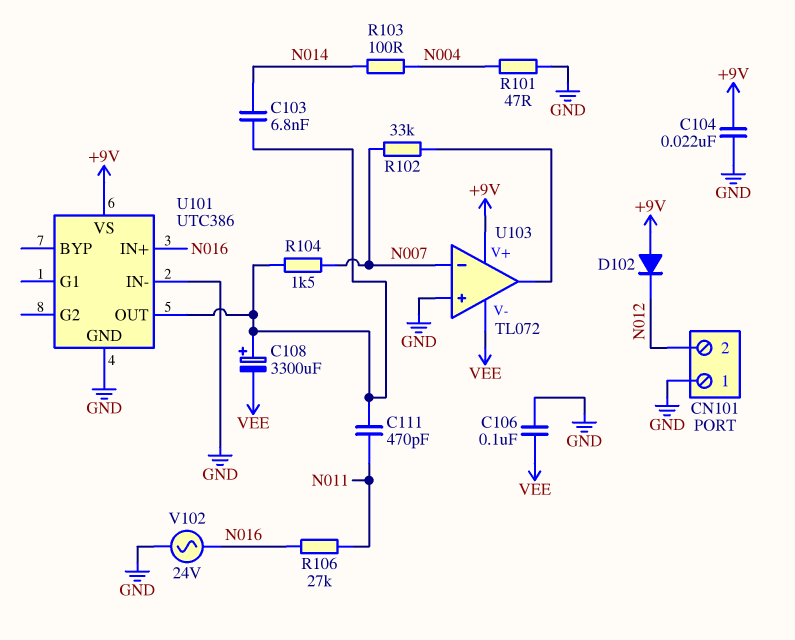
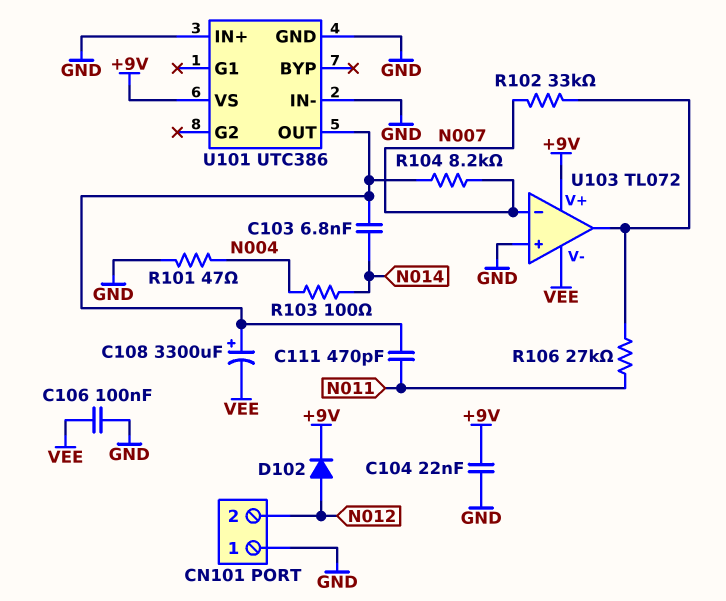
D102: diode (A +9V, K N012) -> diode (A N012, K +9V)
R104: 1.5k (N007, U101/OUT) -> 8.2k (N007, U101/OUT)
R106: 27k (N011, N016) -> 27k (N011, U103/out)
U101 pin IN+: N016 -> GND
V102: AC 24V (GND, N016) -> none

